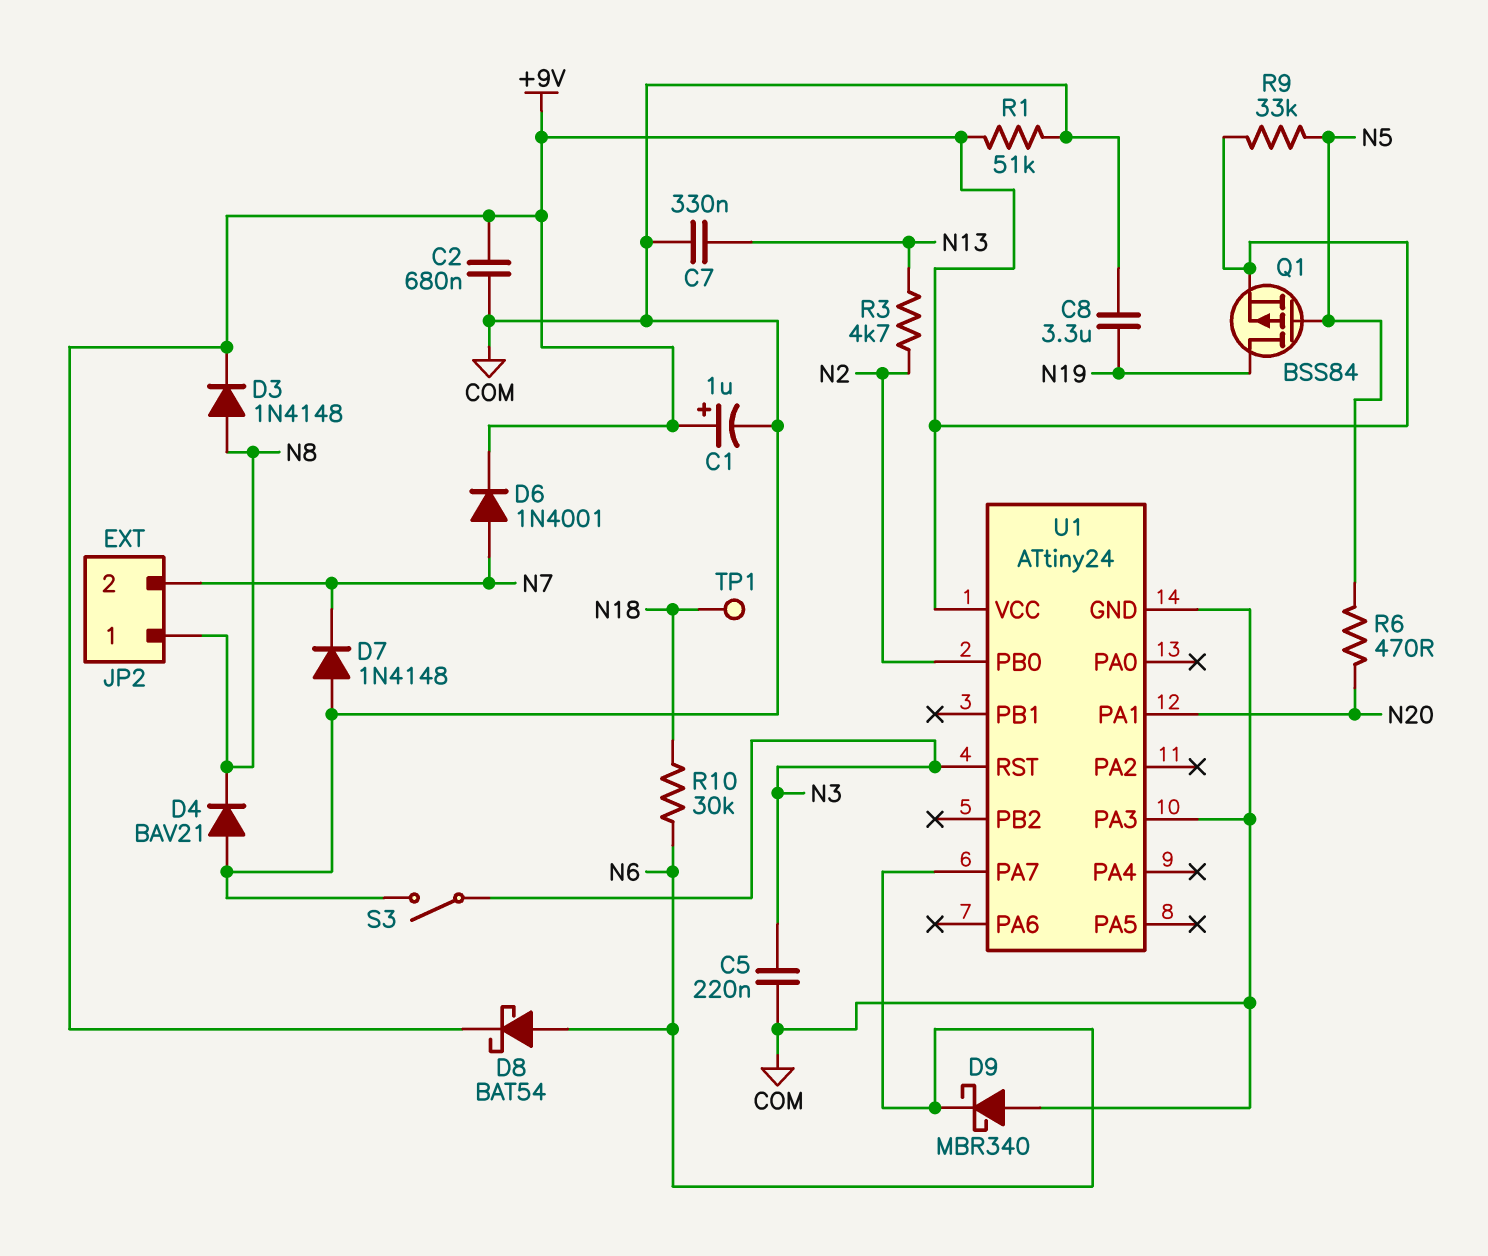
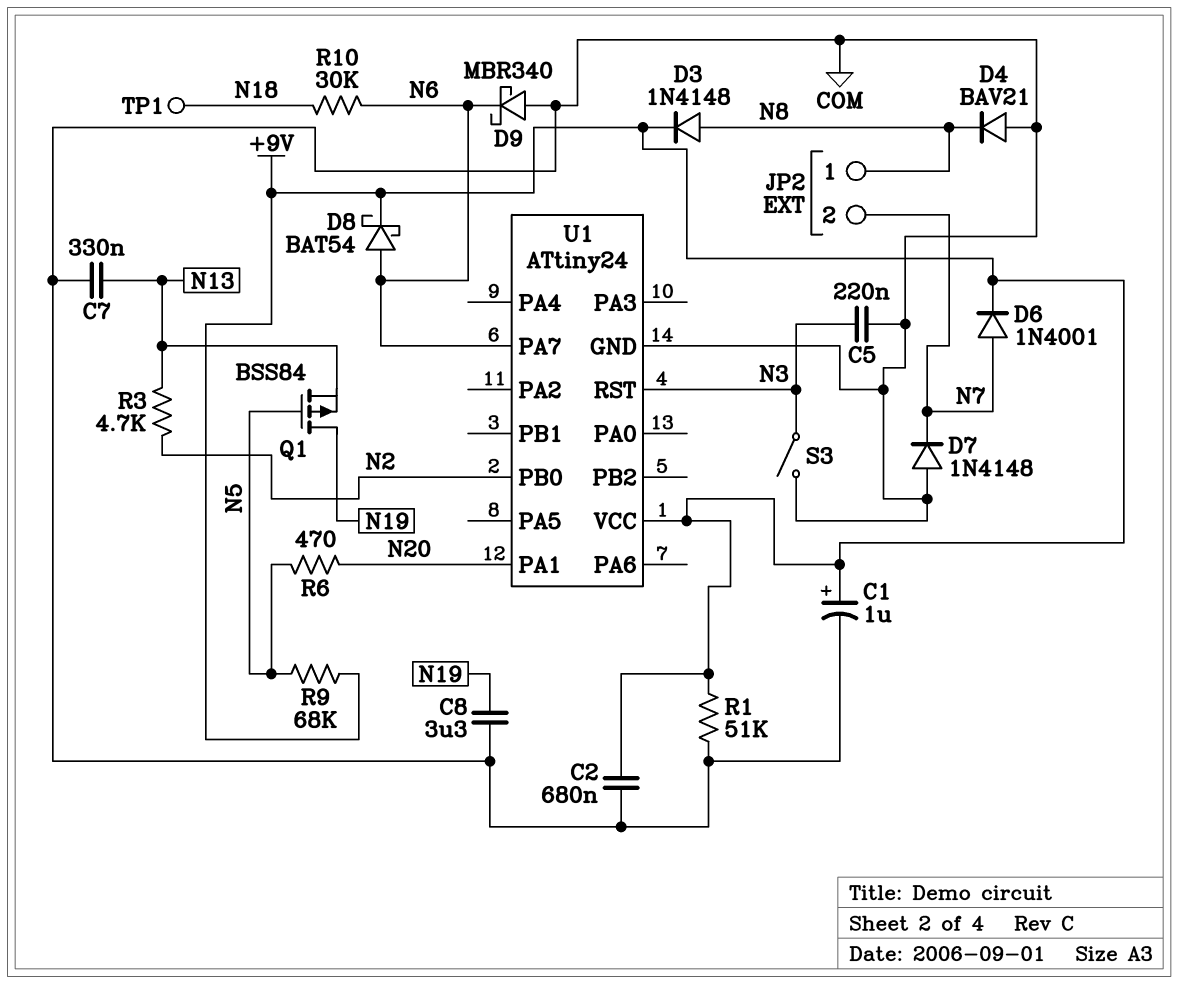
Q1: PMOS BSS84 (G N5, D N19, S +9V) -> PMOS BSS84 (G N5, D N19, S N13)
R9: 33k (+9V, N5) -> 68k (+9V, N5)
U1 pin PA3: COM -> none

